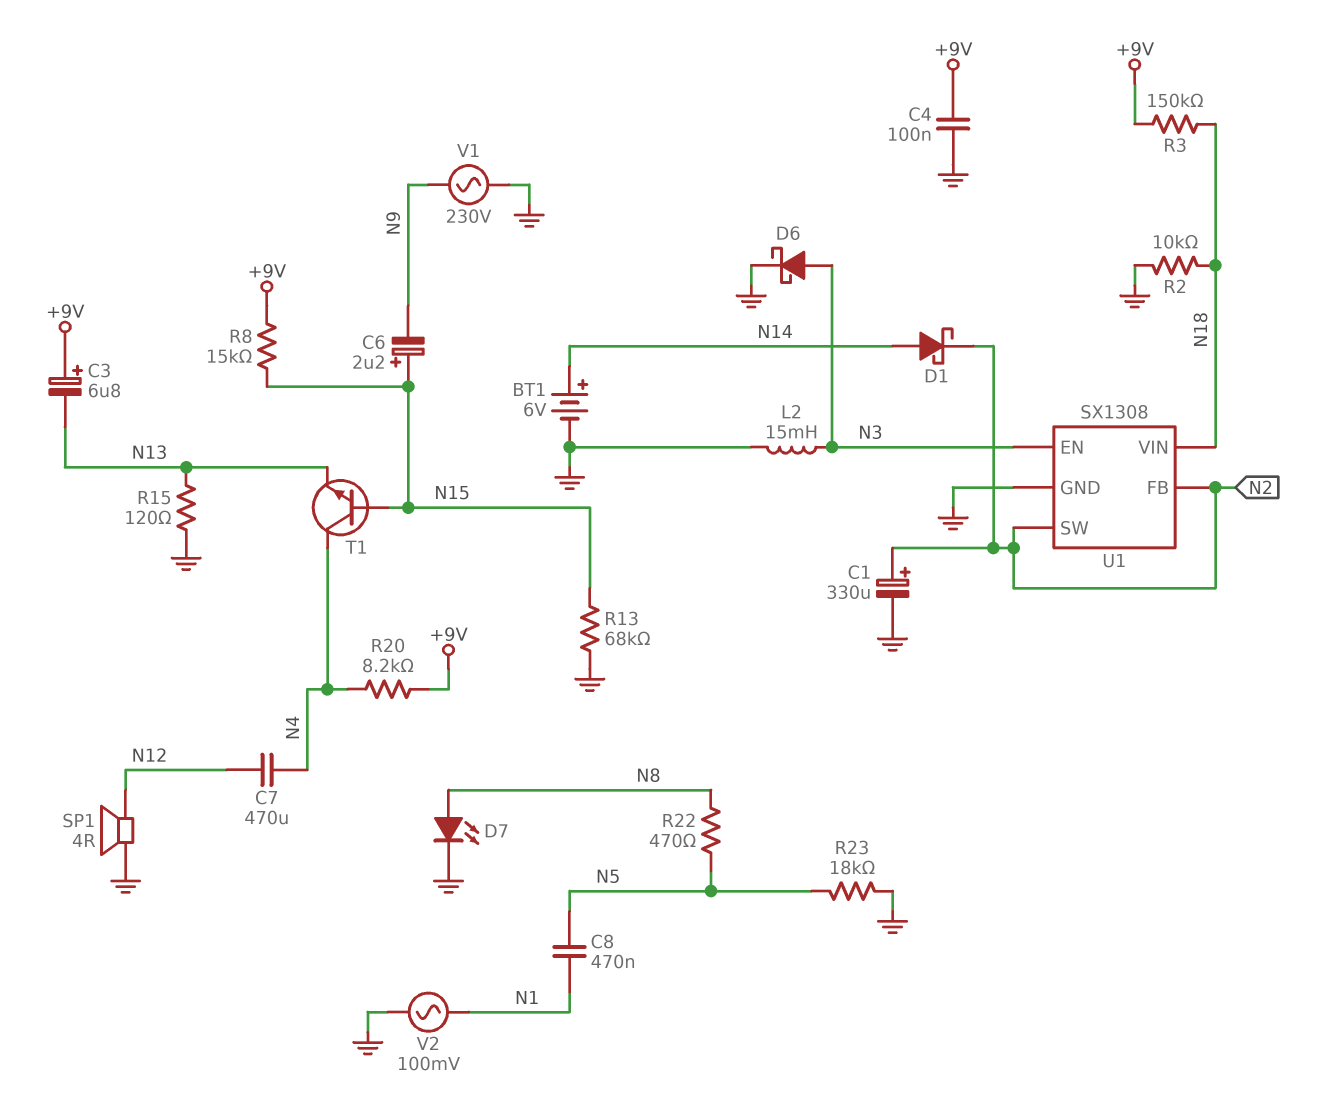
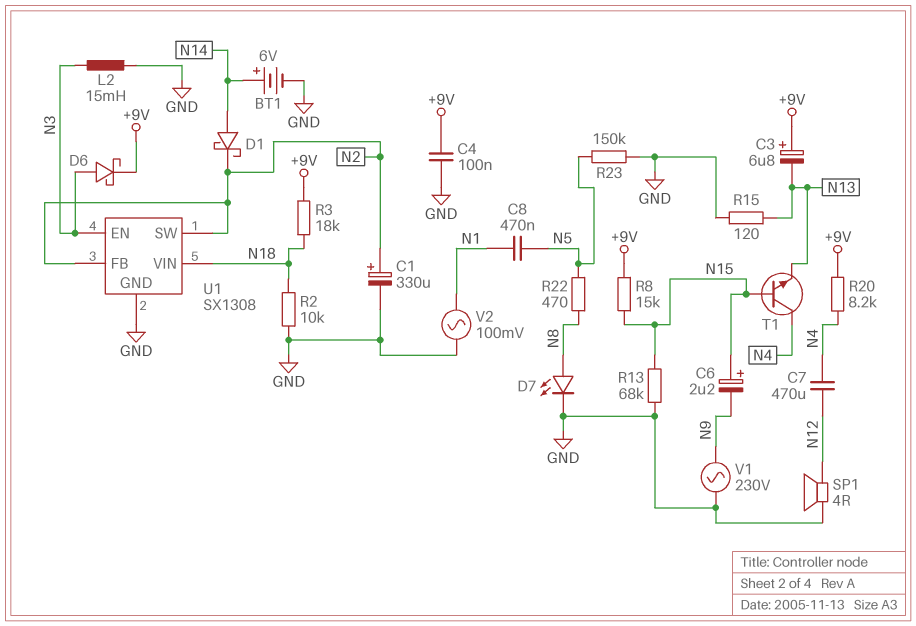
D6: schottky (A N3, K GND) -> schottky (A N3, K +9V)
R3: 150k (+9V, N18) -> 18k (+9V, N18)
R23: 18k (GND, N5) -> 150k (GND, N5)

